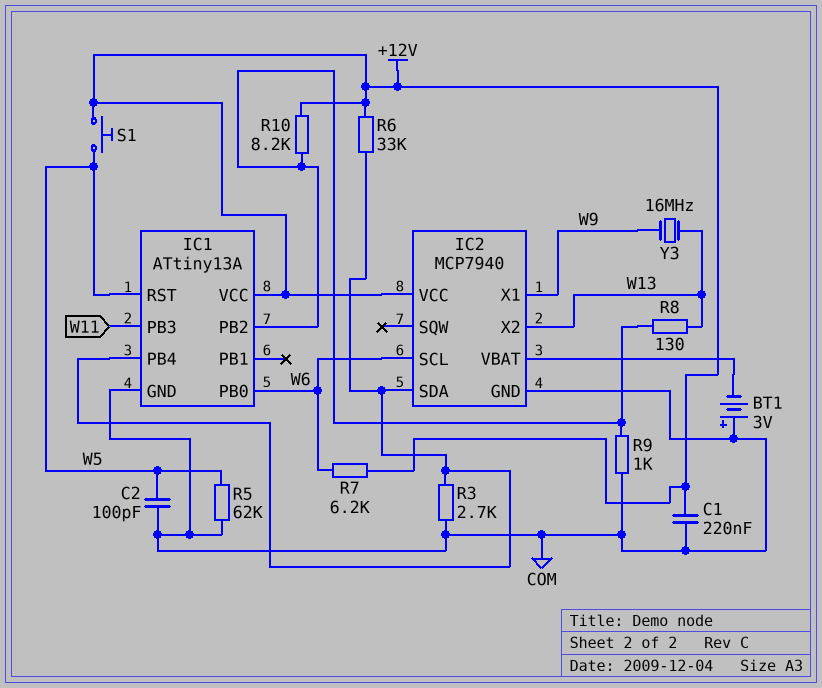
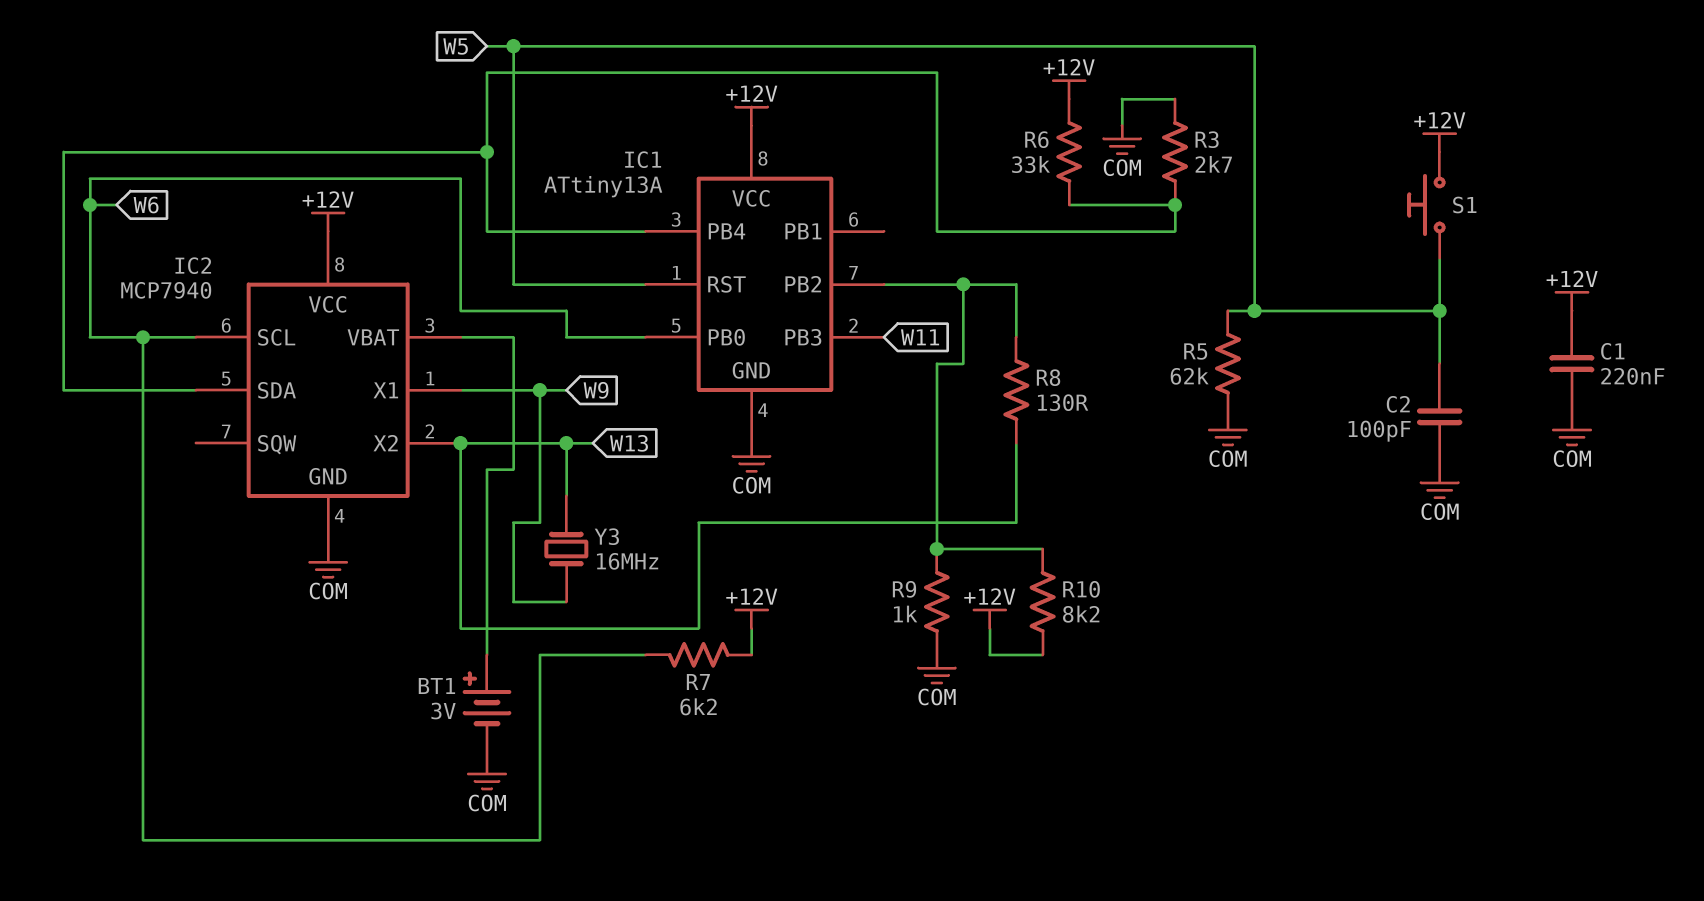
BT1: 3V (plus COM, minus IC2/VBAT) -> 3V (plus IC2/VBAT, minus COM)

